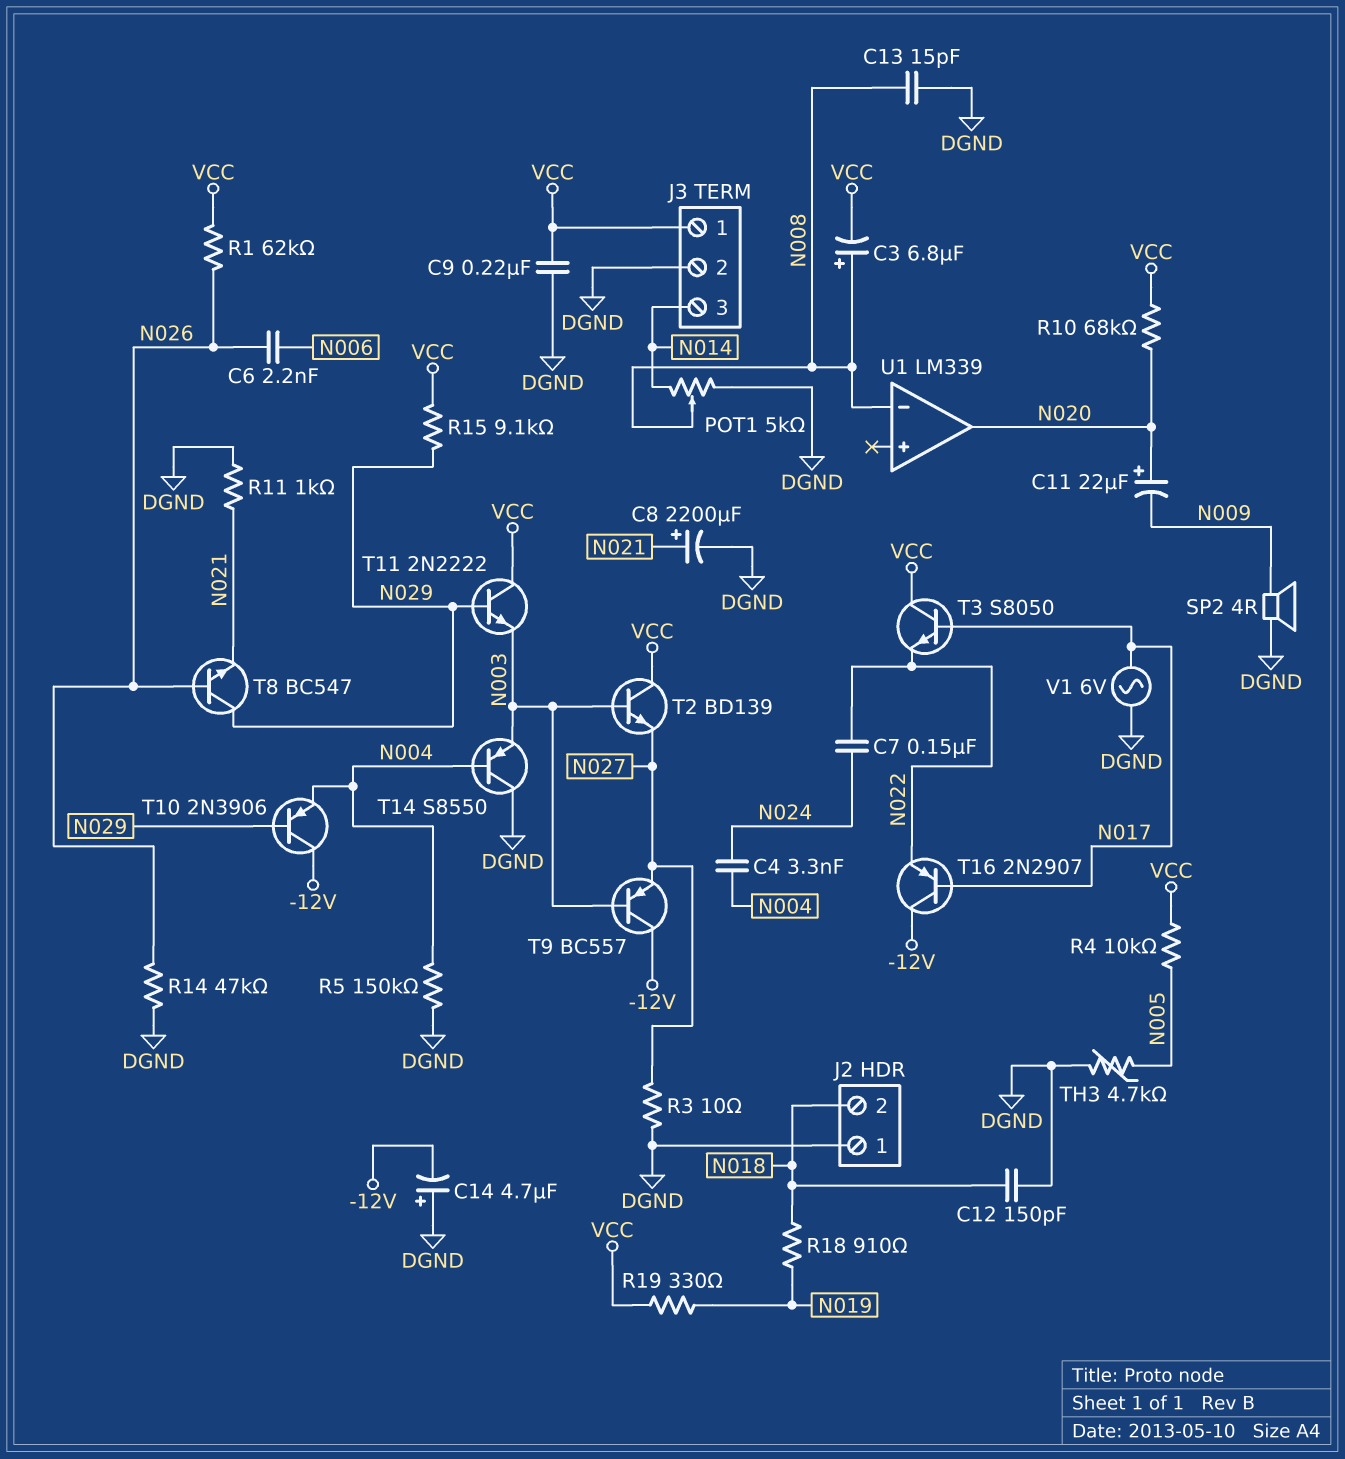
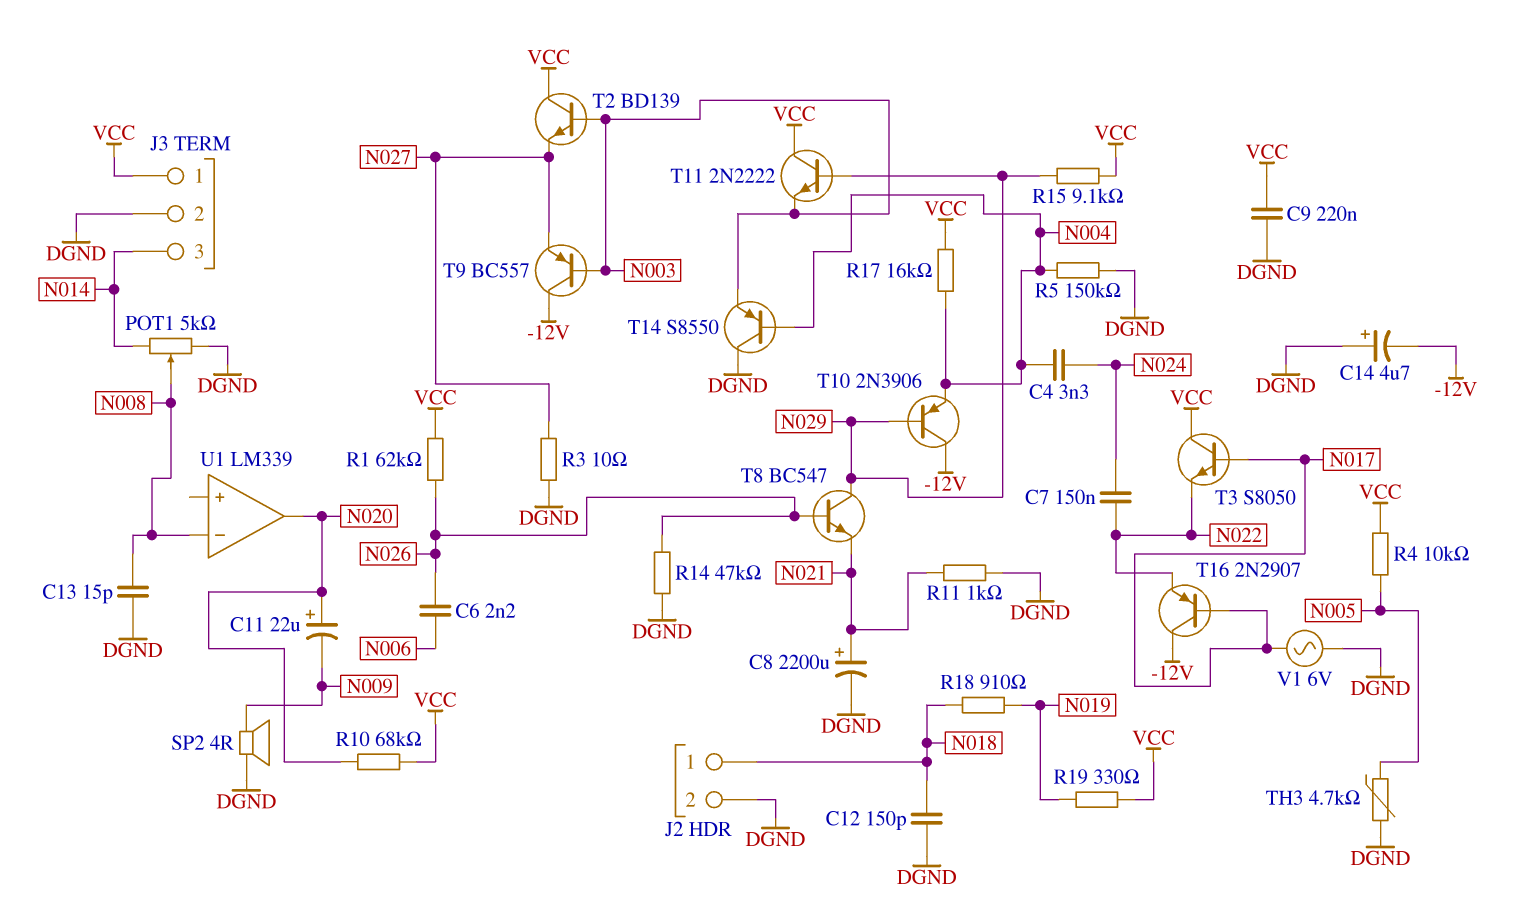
C3: 6.8uF (plus N008, minus VCC) -> none
J2 pin 1: DGND -> N018
J2 pin 2: N018 -> DGND
R17: none -> 16k (N004, VCC)

